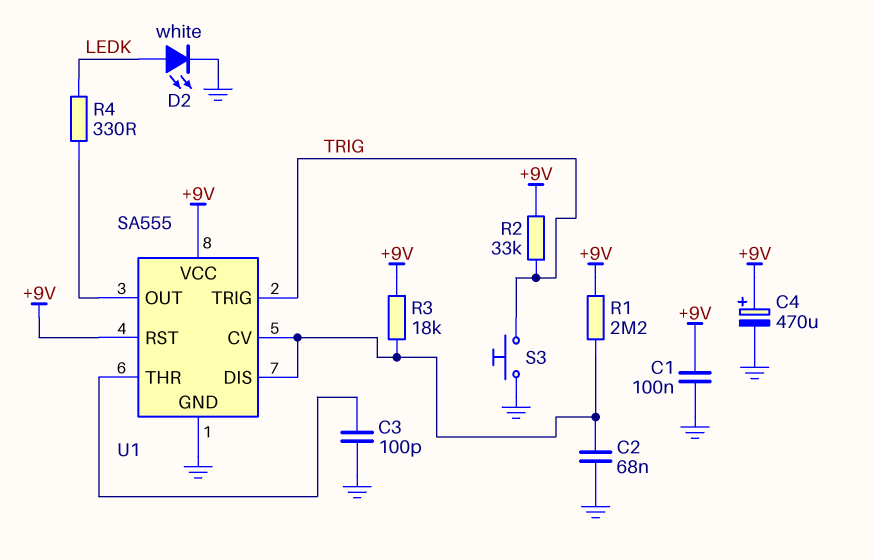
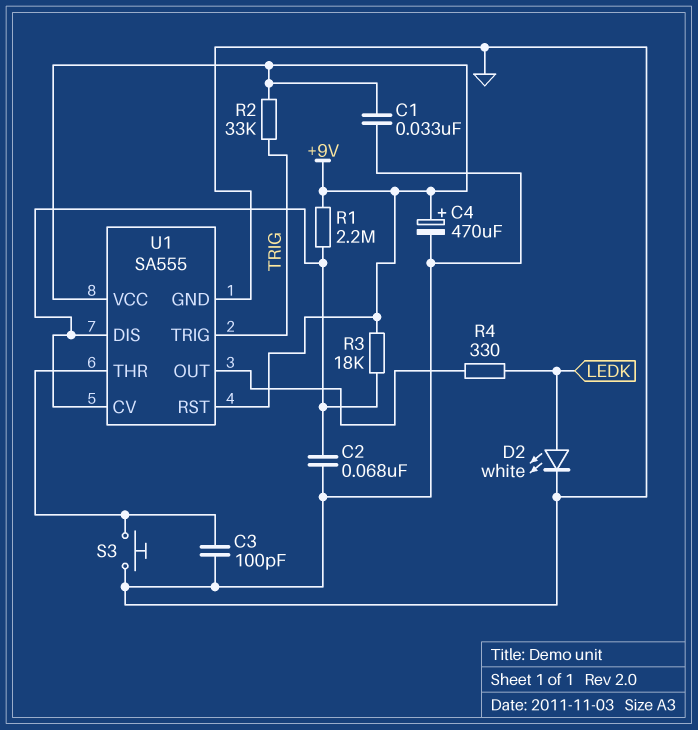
C1: 100nF (+9V, GND) -> 33nF (+9V, GND)
S3: button (GND, TRIG) -> button (GND, U1/THR)

